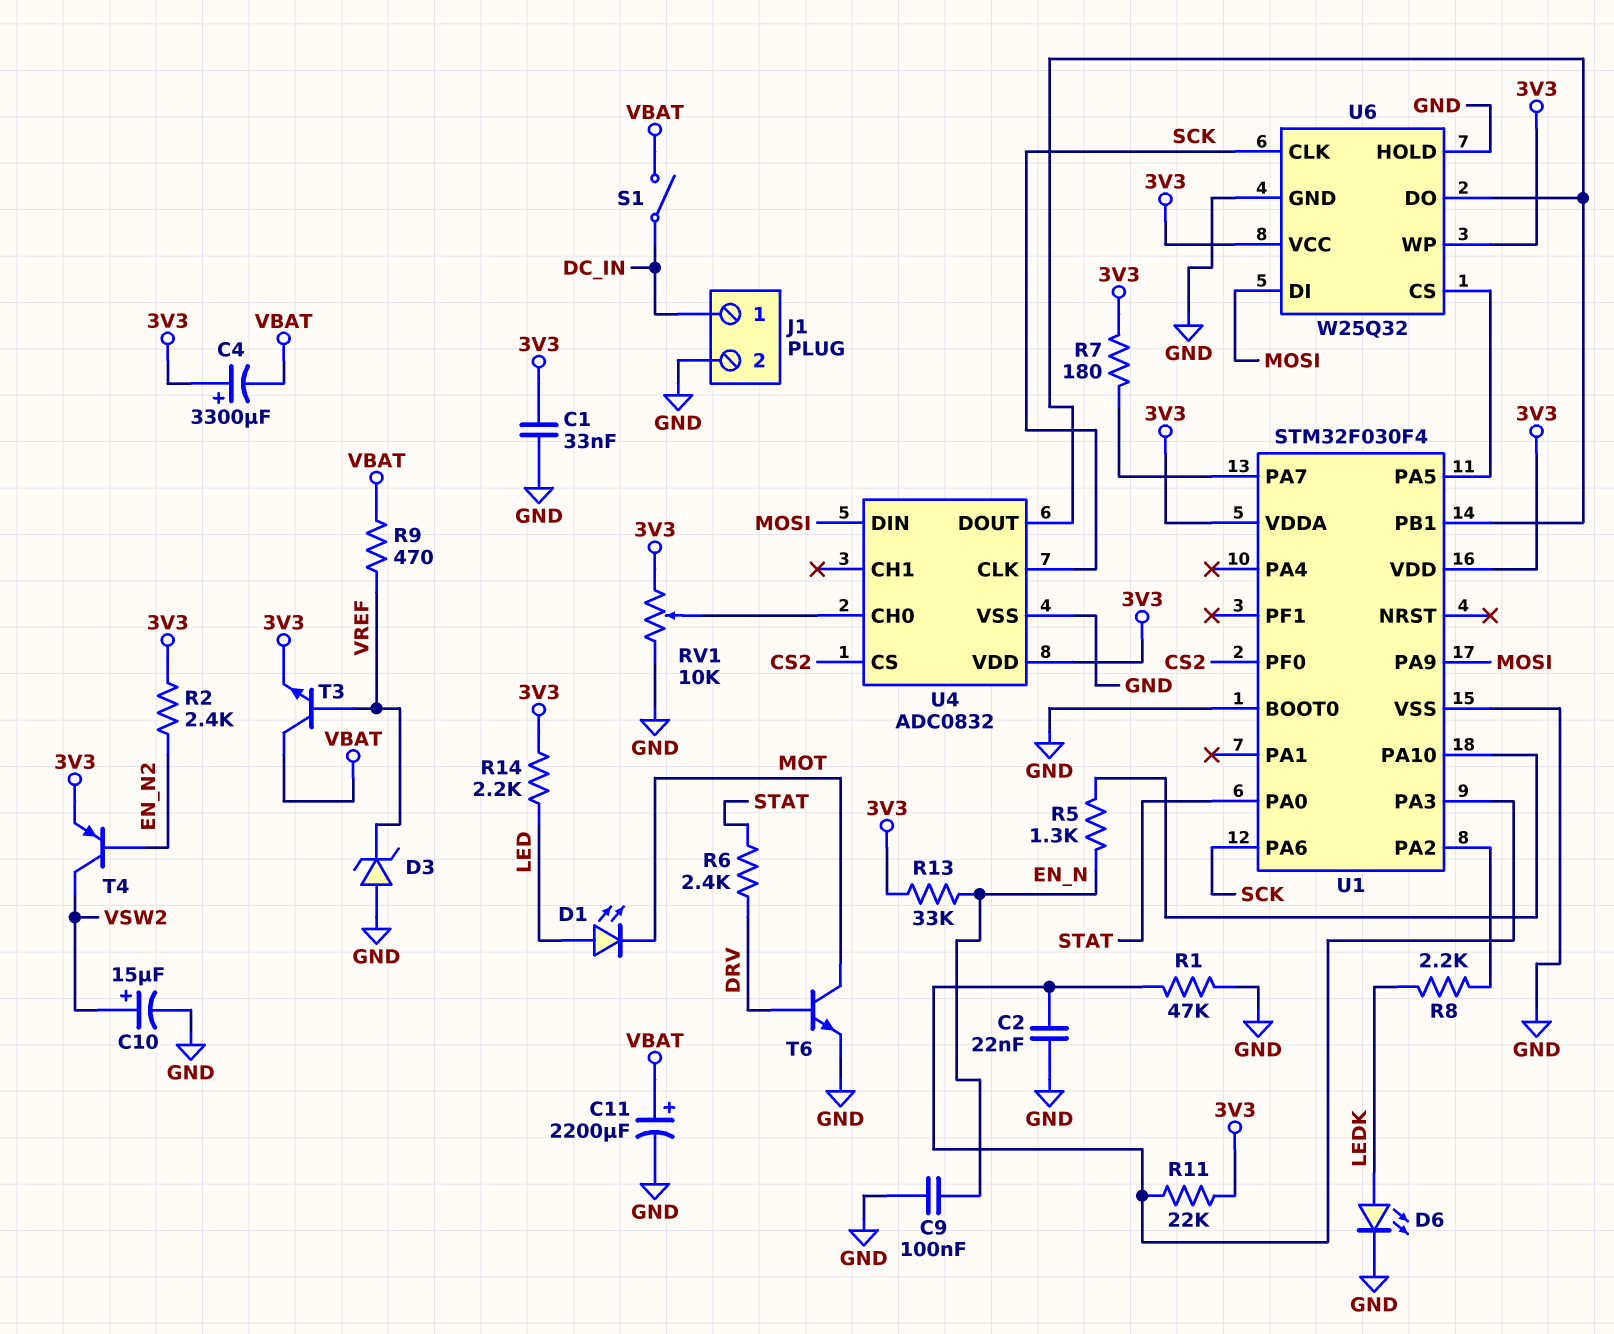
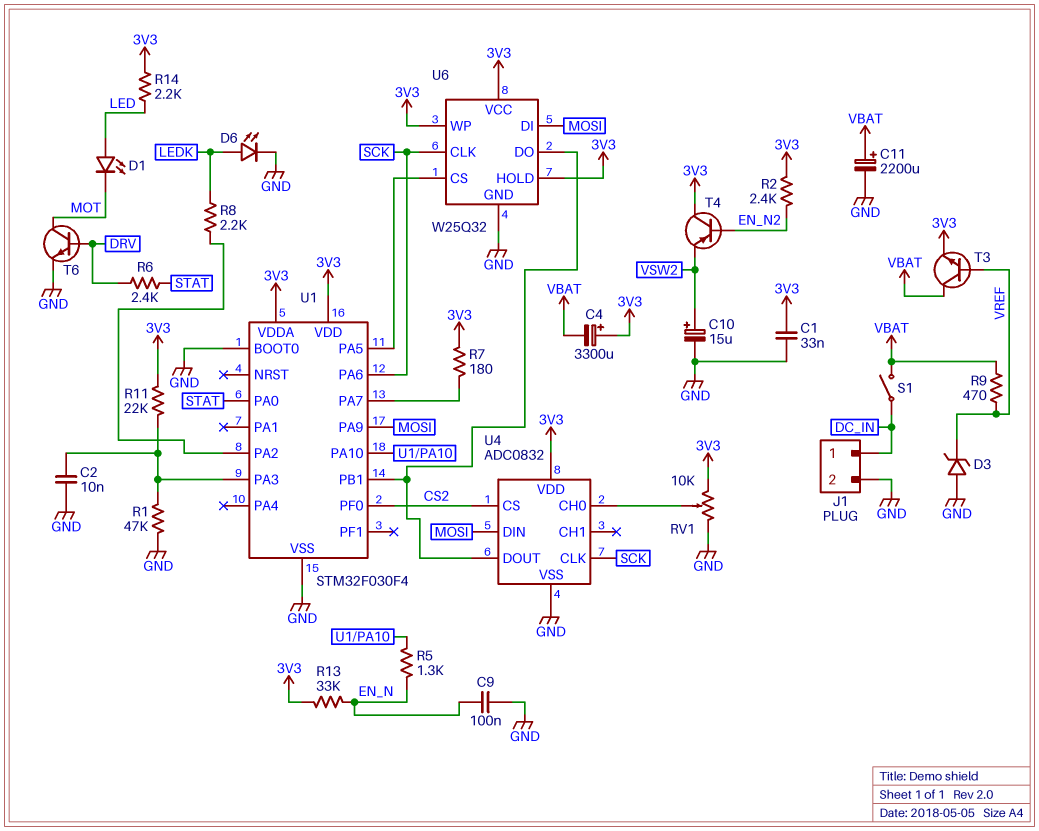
C2: 22nF (GND, U1/PA3) -> 10nF (GND, U1/PA3)
T4: PNP (B EN_N2, C VSW2, E 3V3) -> PNP (B EN_N2, C 3V3, E VSW2)
U6 pin HOLD: GND -> 3V3

